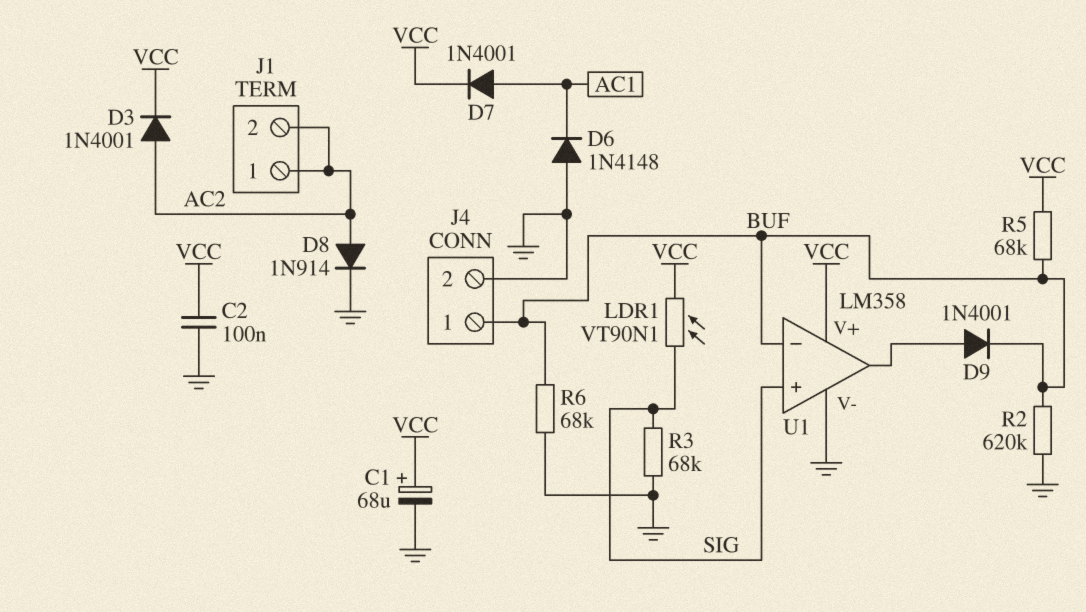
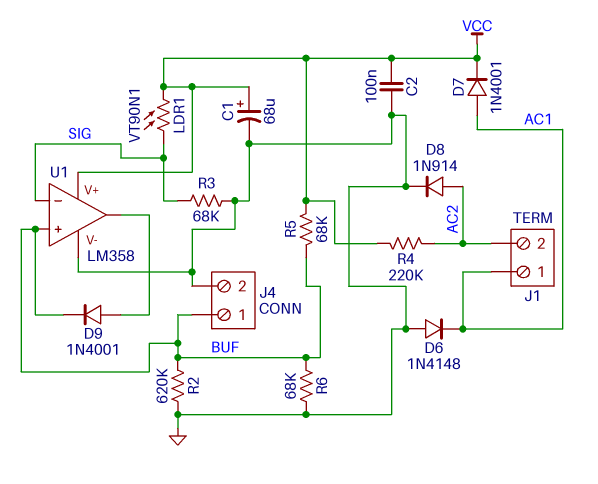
D3: diode 1N4001 (A AC2, K VCC) -> none
J1 pin 1: AC2 -> AC1
R4: none -> 220k (AC2, VCC)
U1 pin in+: SIG -> BUF
U1 pin in-: BUF -> SIG

